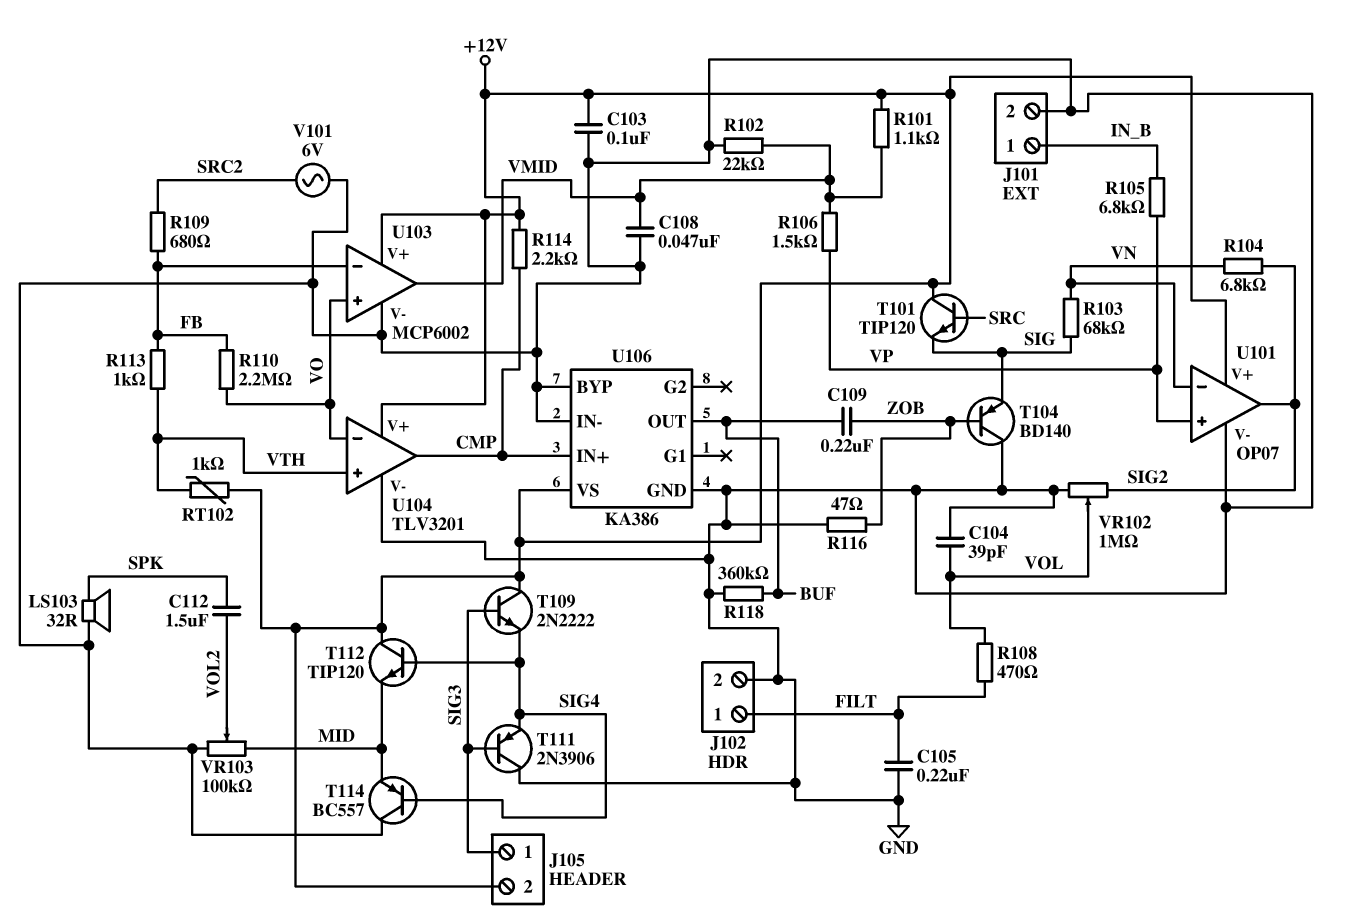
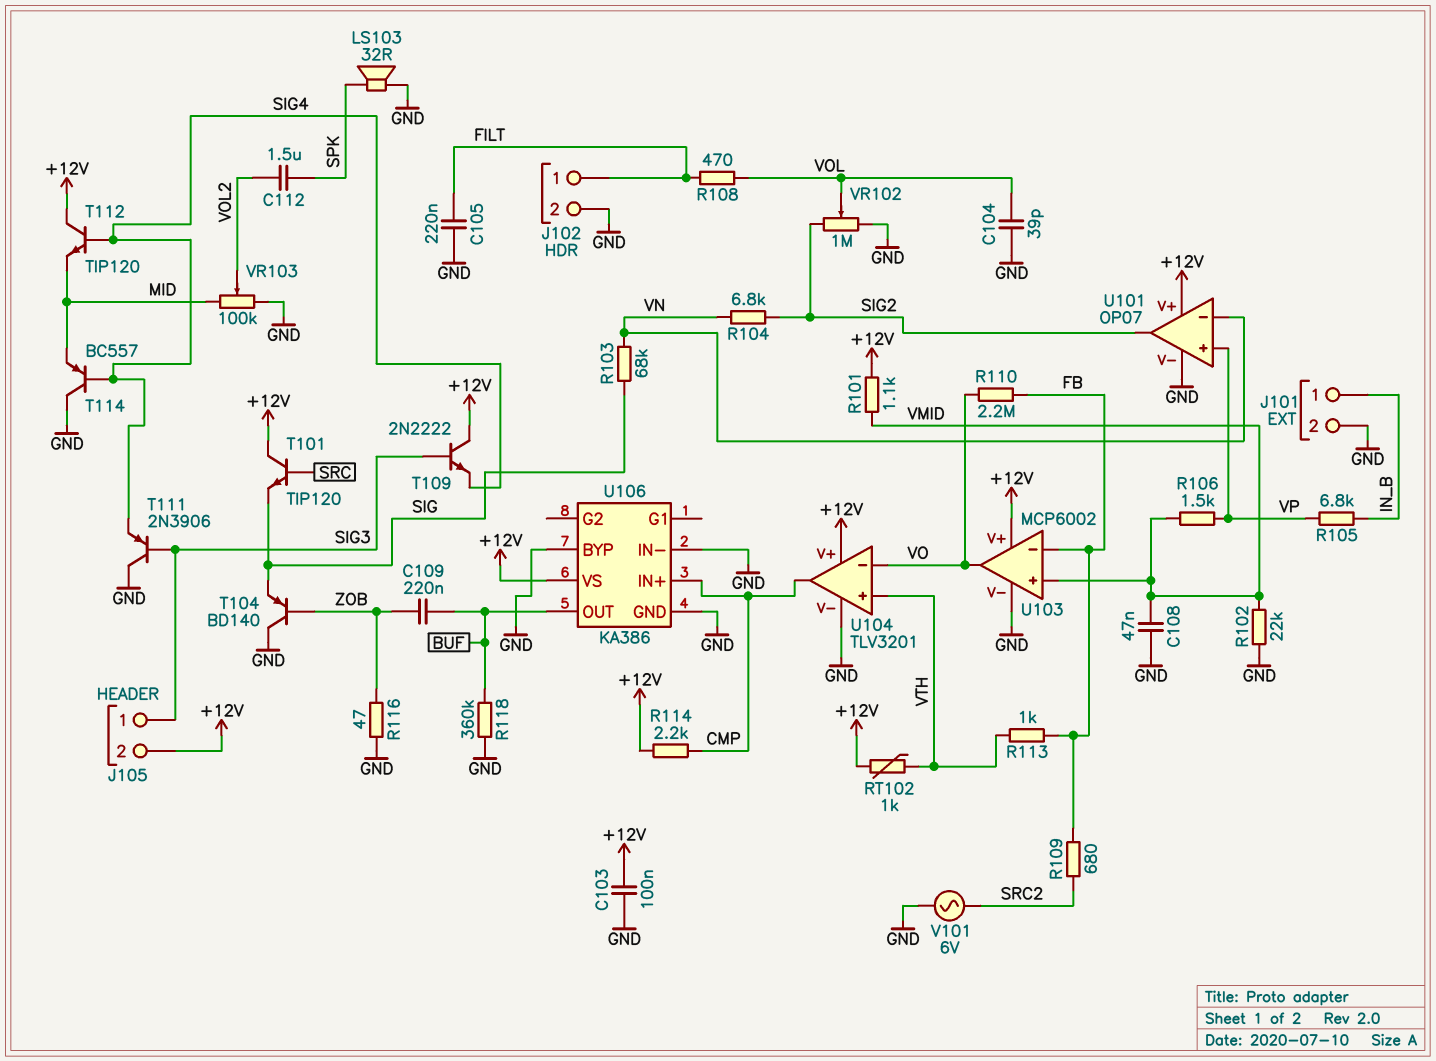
U103 pin in+: VO -> VMID
U103 pin out: VMID -> VO

